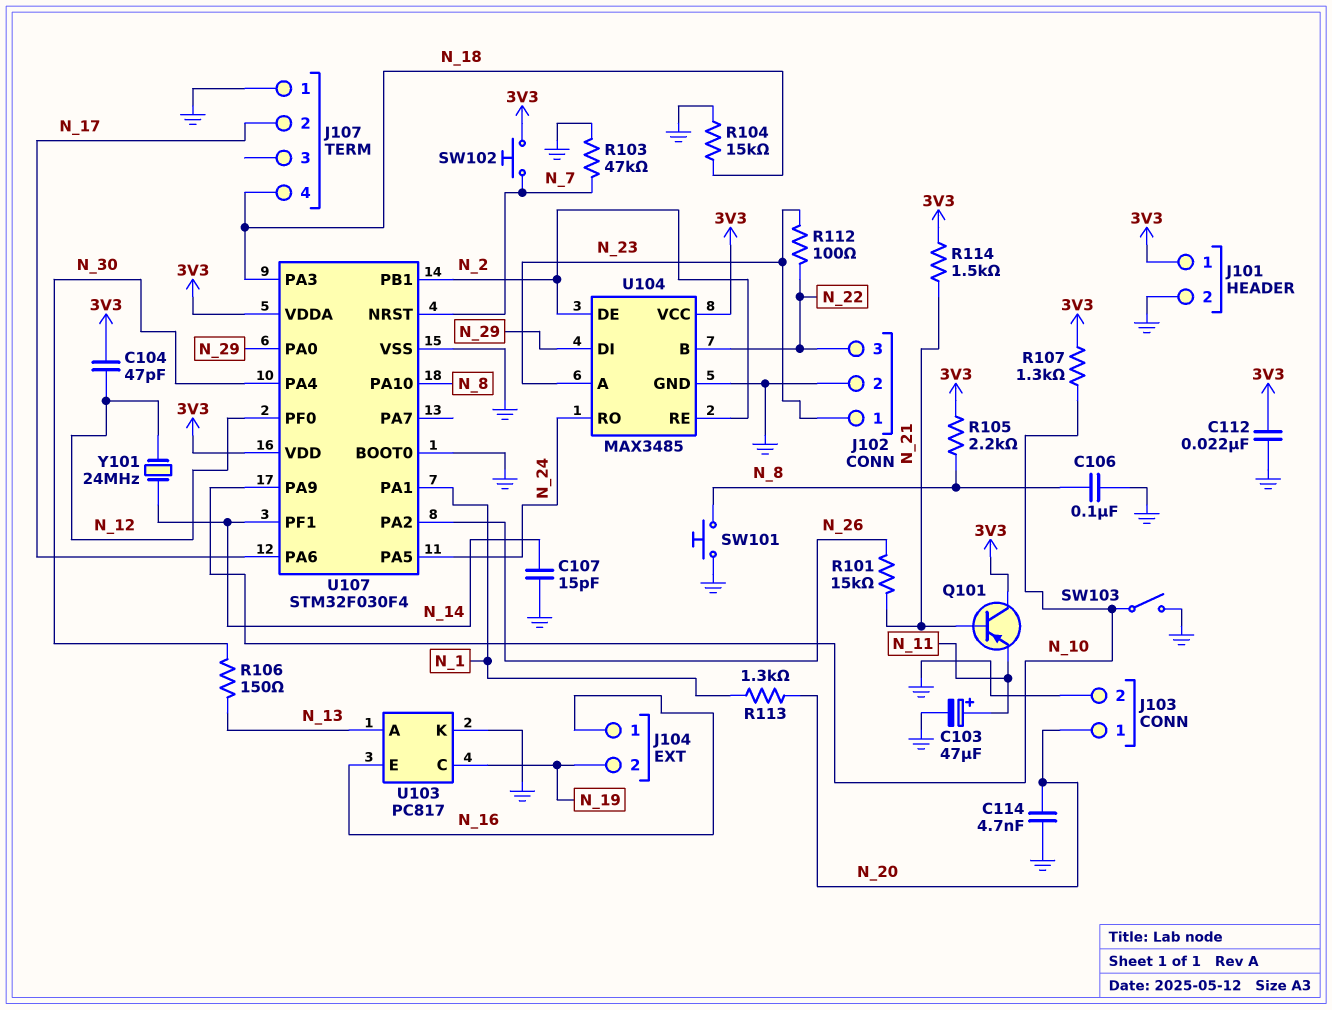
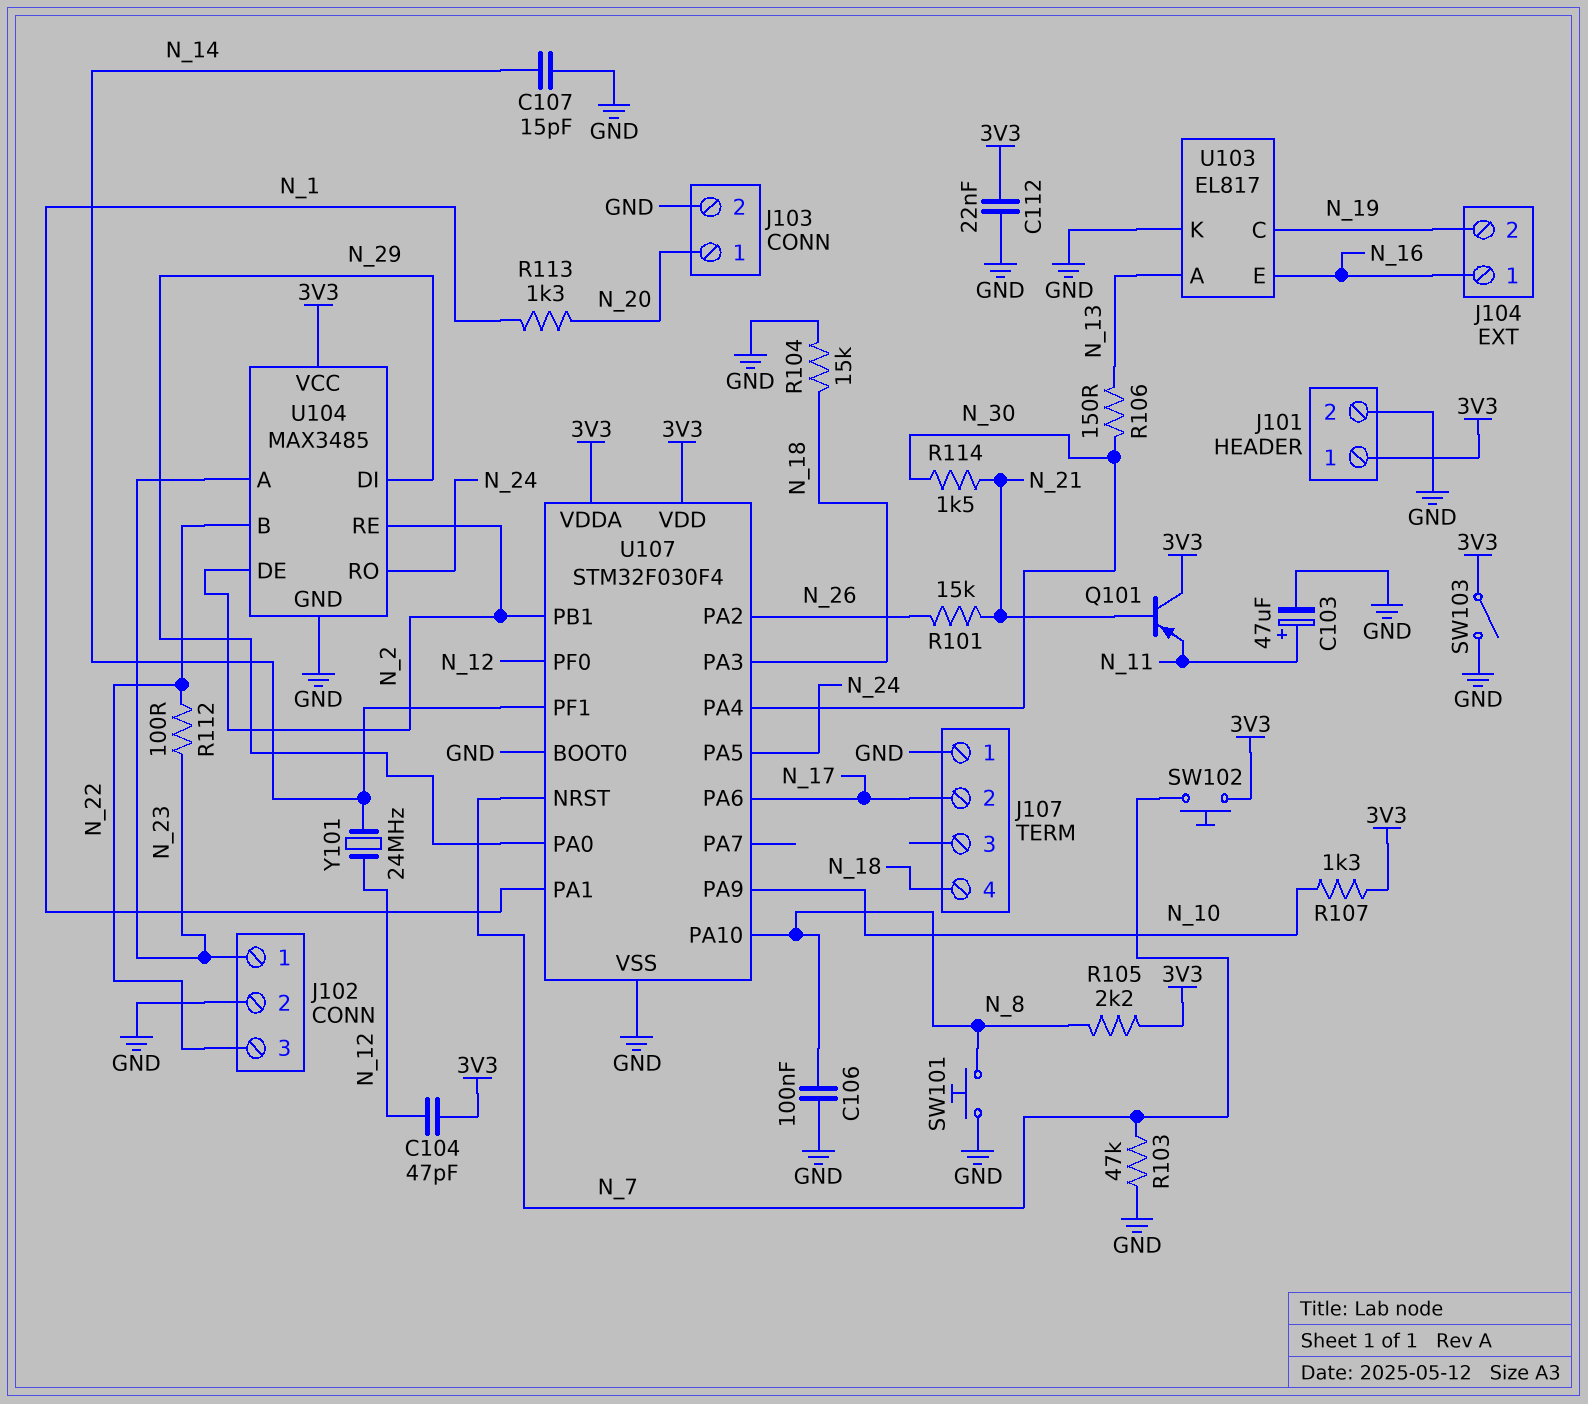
C114: 4.7nF (GND, N_20) -> none
R114: 1.5k (3V3, N_21) -> 1.5k (N_21, N_30)
SW103: switch (GND, N_10) -> switch (3V3, GND)
U103: PC817 -> EL817

